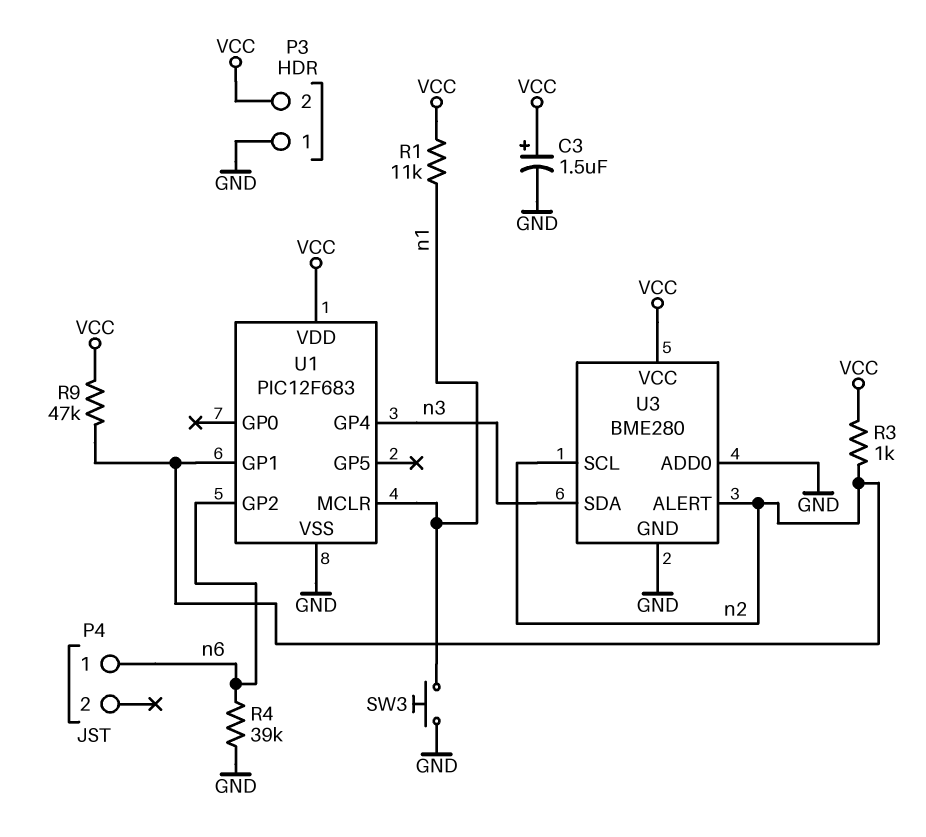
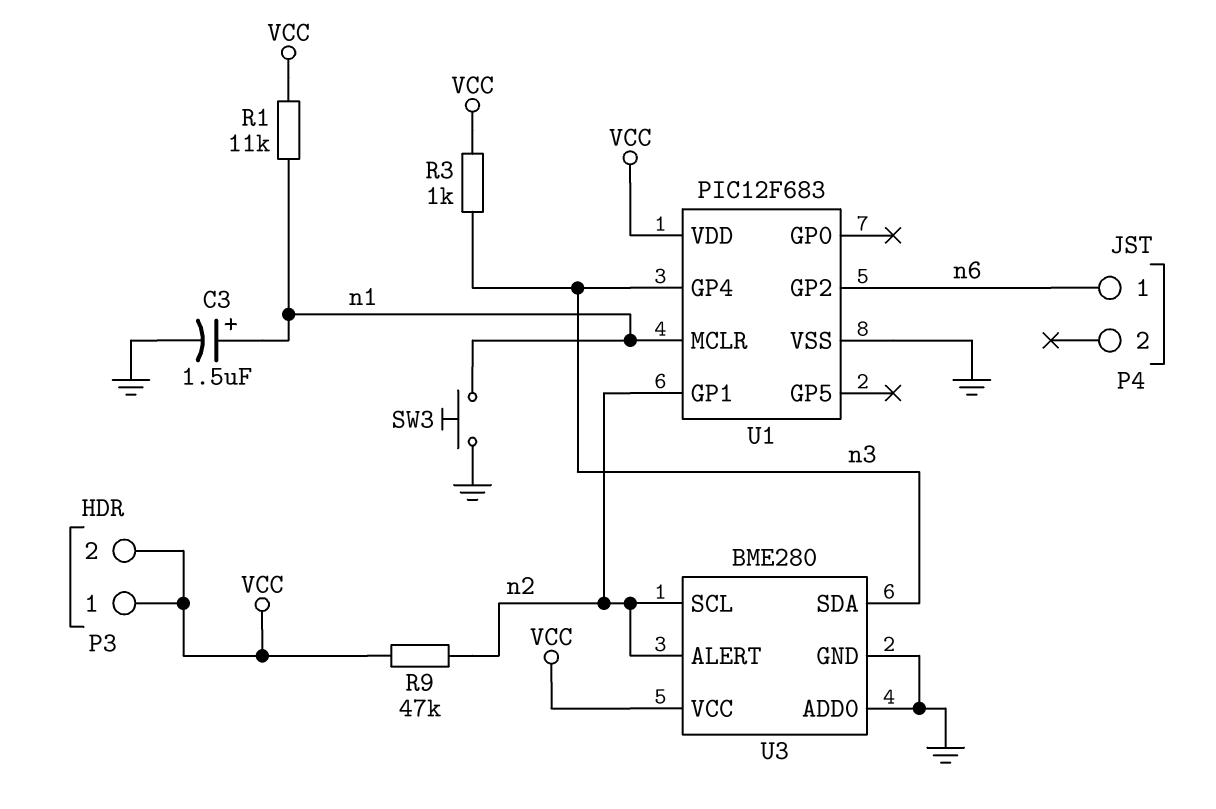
C3: 1.5uF (plus VCC, minus GND) -> 1.5uF (plus n1, minus GND)
P3 pin 1: GND -> VCC
R3: 1k (VCC, n2) -> 1k (VCC, n3)
R4: 39k (GND, n6) -> none

